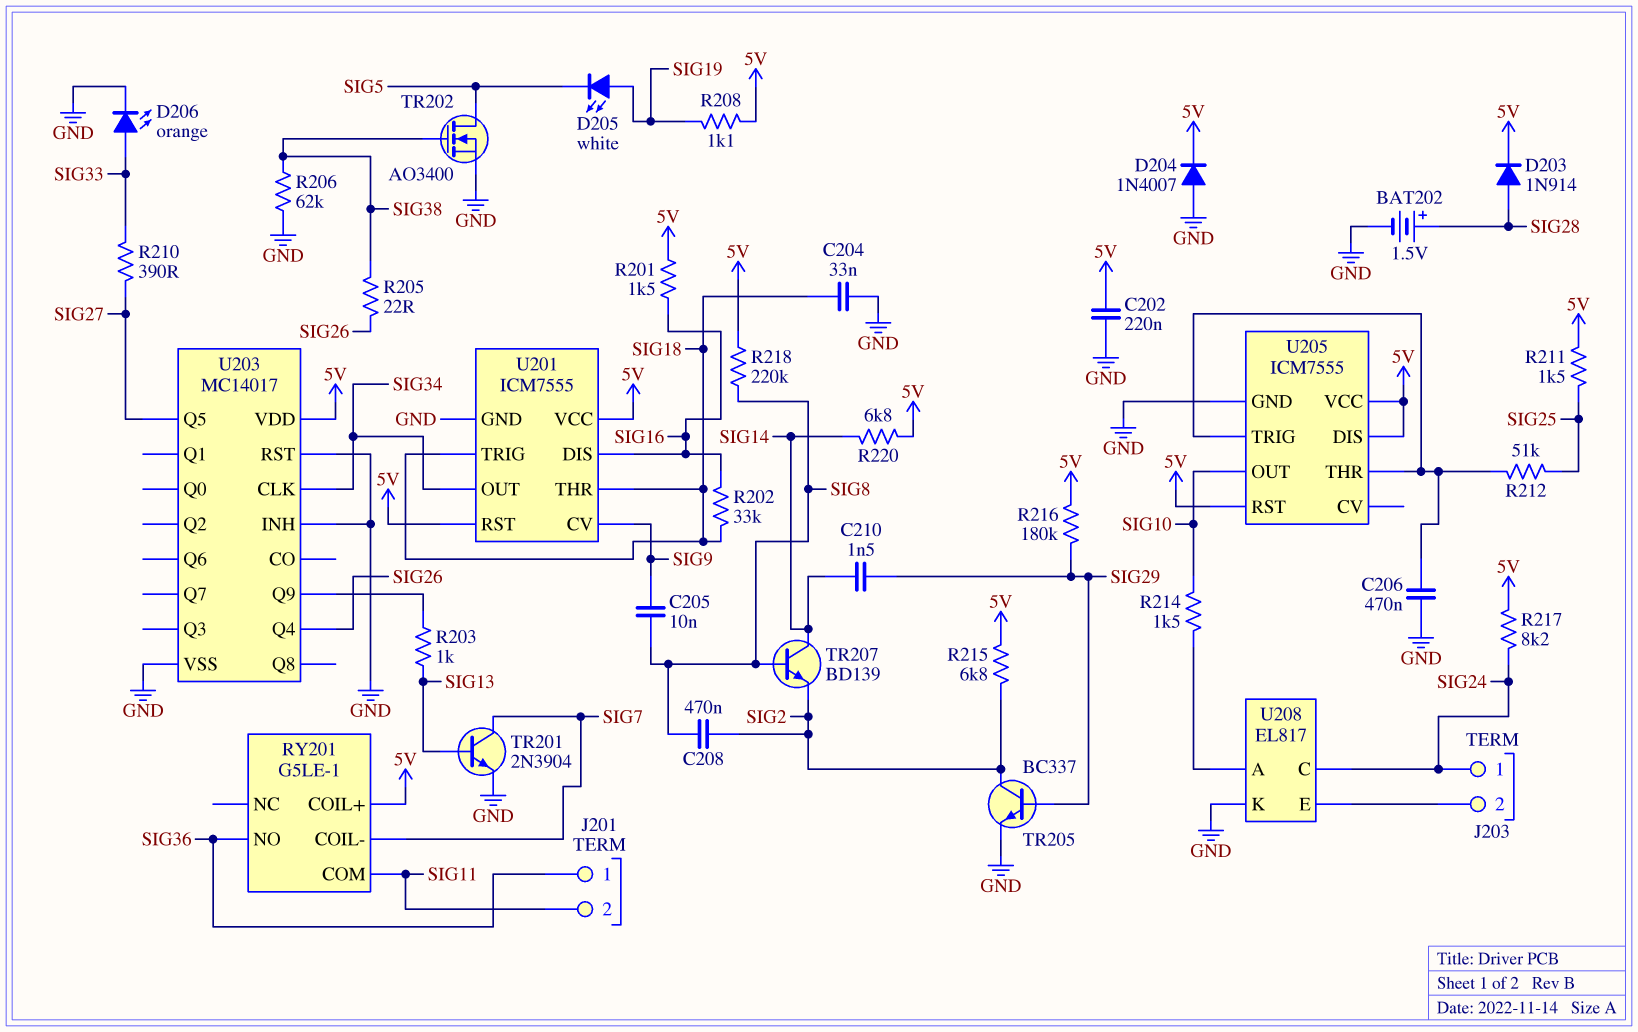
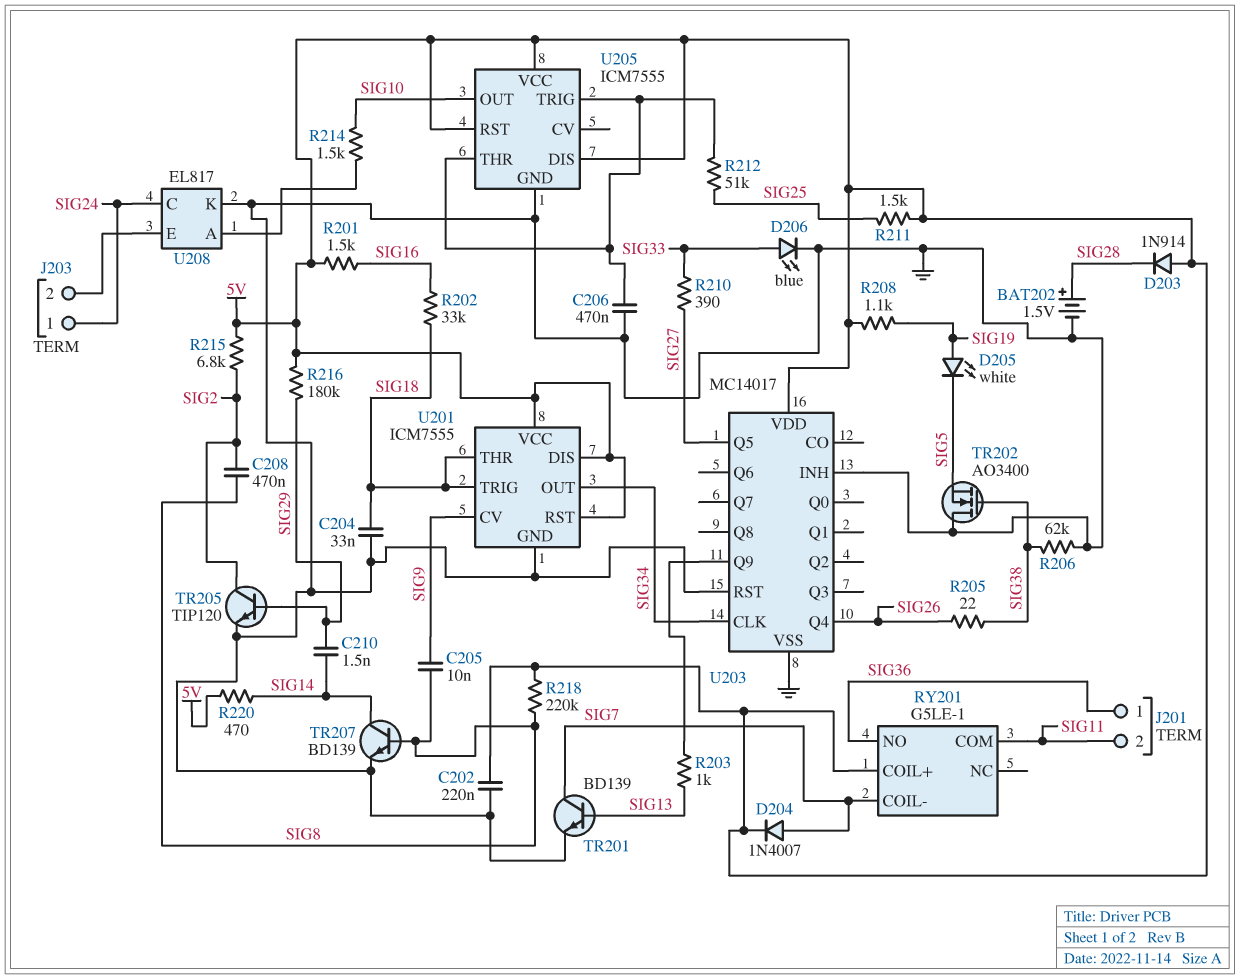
D203: diode 1N914 (A SIG28, K 5V) -> diode 1N914 (A 5V, K SIG28)
D204: diode 1N4007 (A GND, K 5V) -> diode 1N4007 (A SIG7, K 5V)
D206: LED orange (A SIG33, K GND) -> LED blue (A SIG33, K GND)
R217: 8.2k (5V, SIG24) -> none
R220: 6.8k (5V, SIG14) -> 470 (5V, SIG14)
TR201: NPN 2N3904 (B SIG13, C SIG7, E GND) -> NPN BD139 (B SIG13, C SIG7, E GND)
TR202: NMOS AO3400 (G SIG38, D SIG5, S GND) -> NMOS AO3400 (G SIG38, D GND, S SIG5)
TR205: NPN BC337 (B SIG29, C SIG2, E GND) -> NPN TIP120 (B SIG29, C SIG2, E GND)
TR207: NPN BD139 (B SIG8, C SIG14, E SIG2) -> NPN BD139 (B SIG8, C SIG14, E GND)
U201 pin DIS: SIG16 -> 5V

